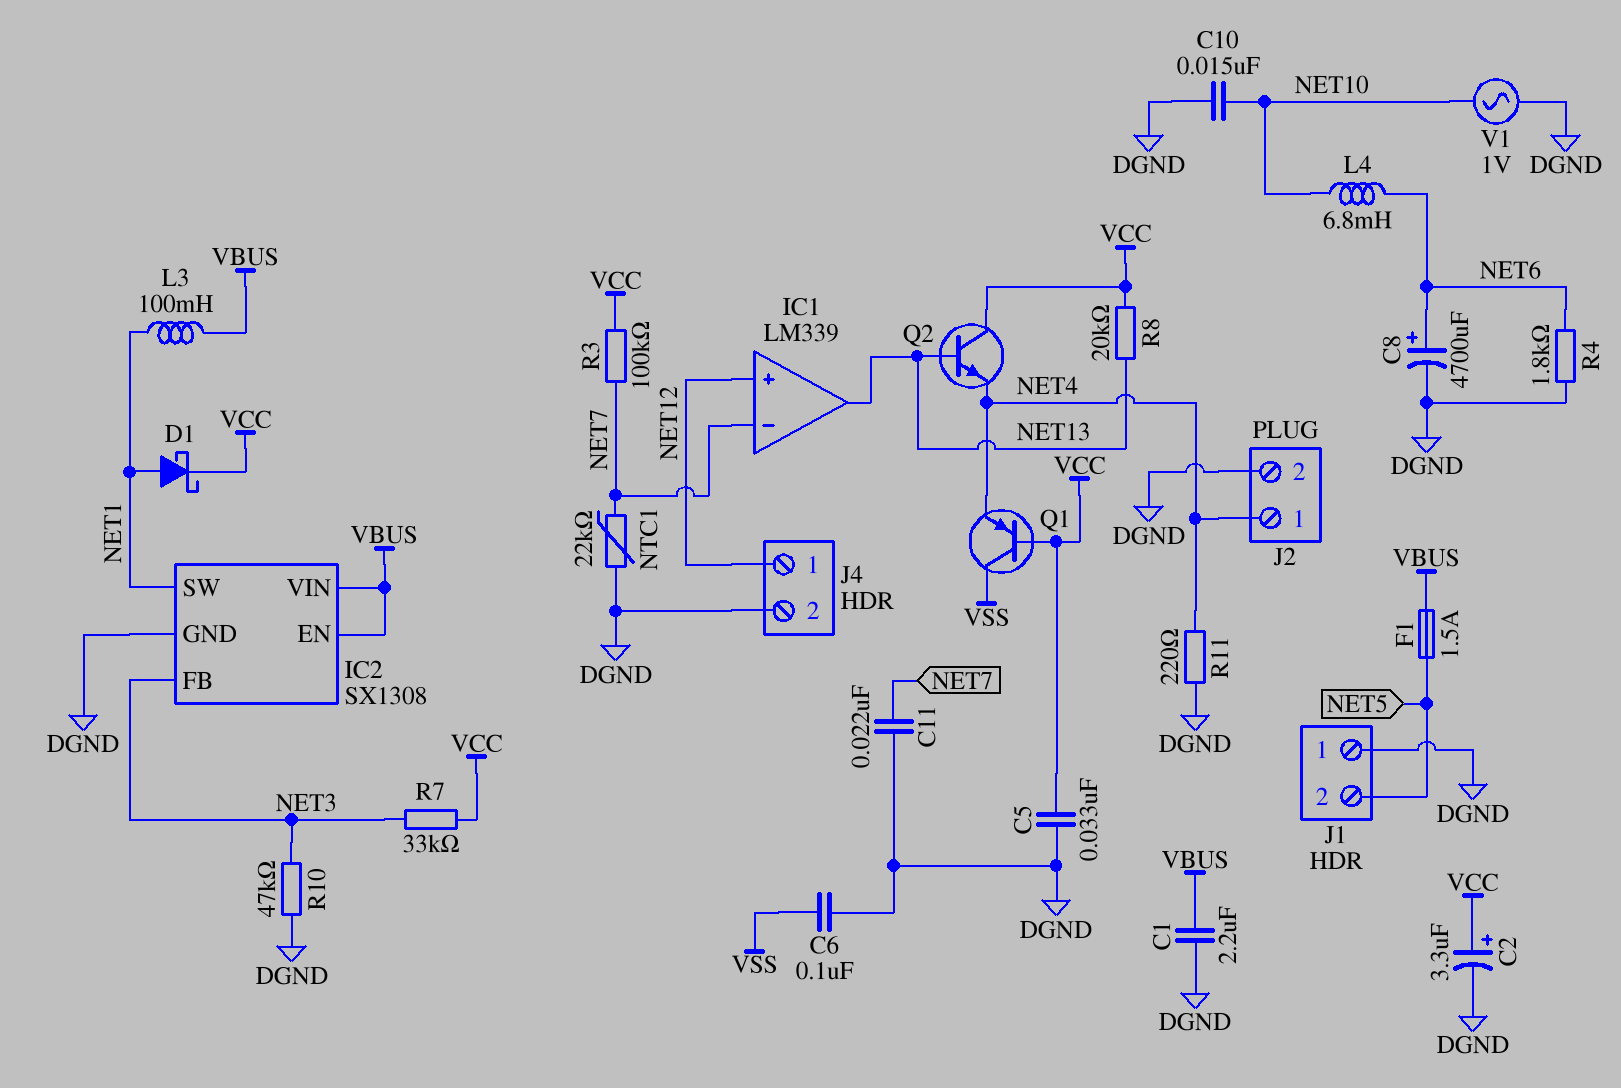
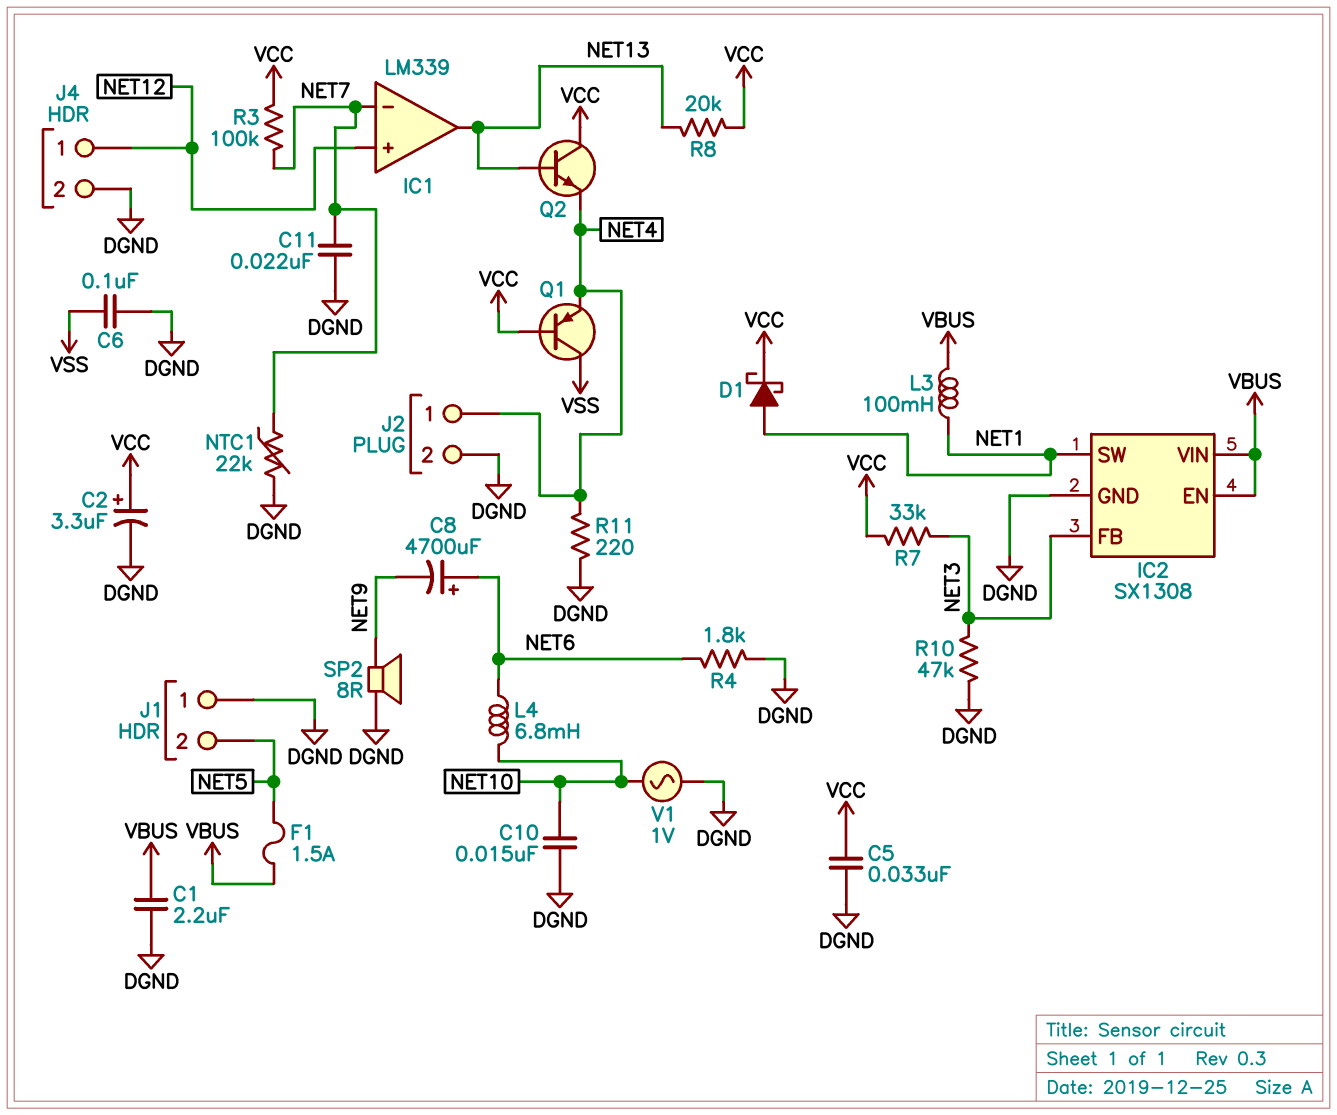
C8: 4700uF (plus NET6, minus DGND) -> 4700uF (plus NET6, minus NET9)
SP2: none -> speaker 8R (DGND, NET9)

